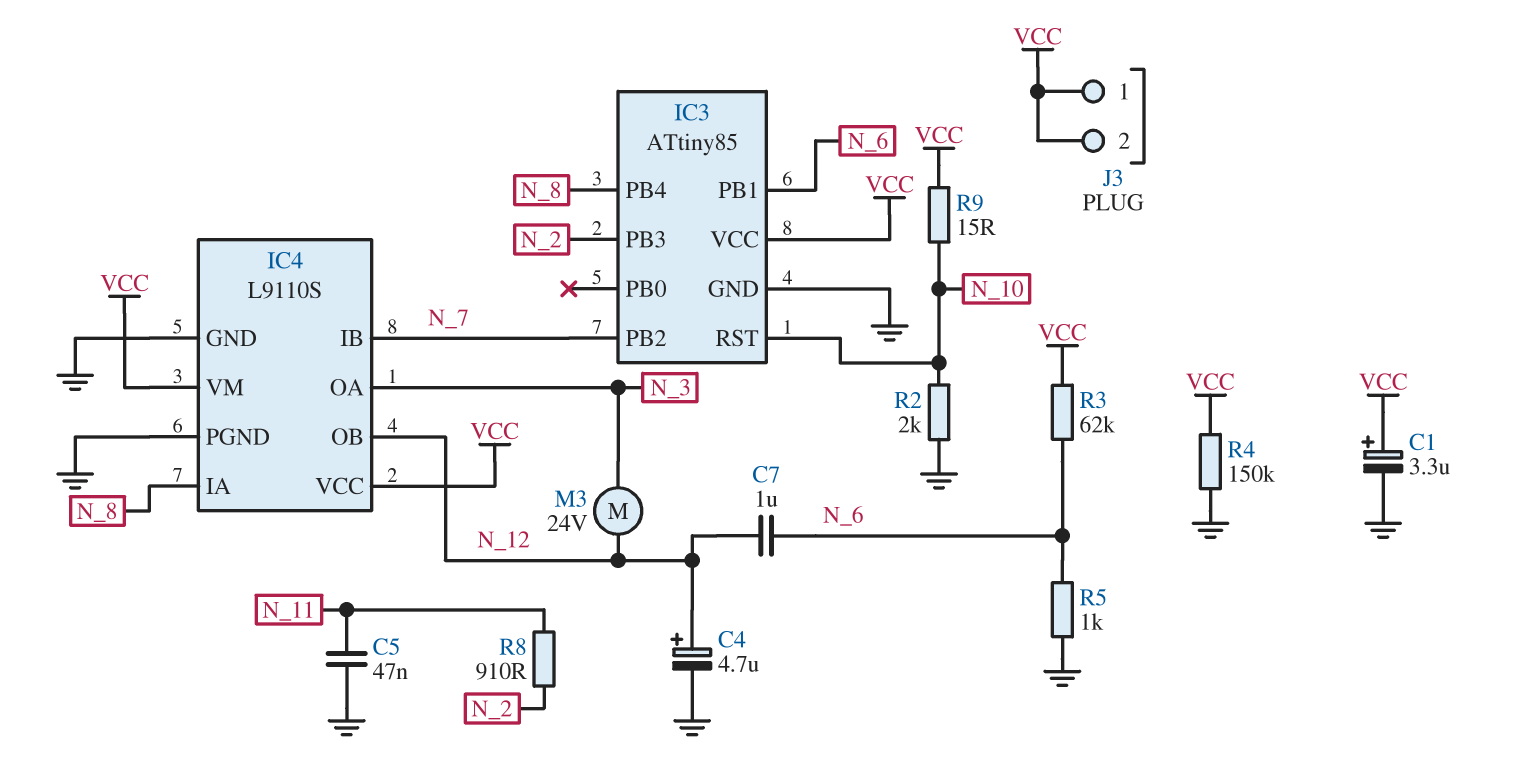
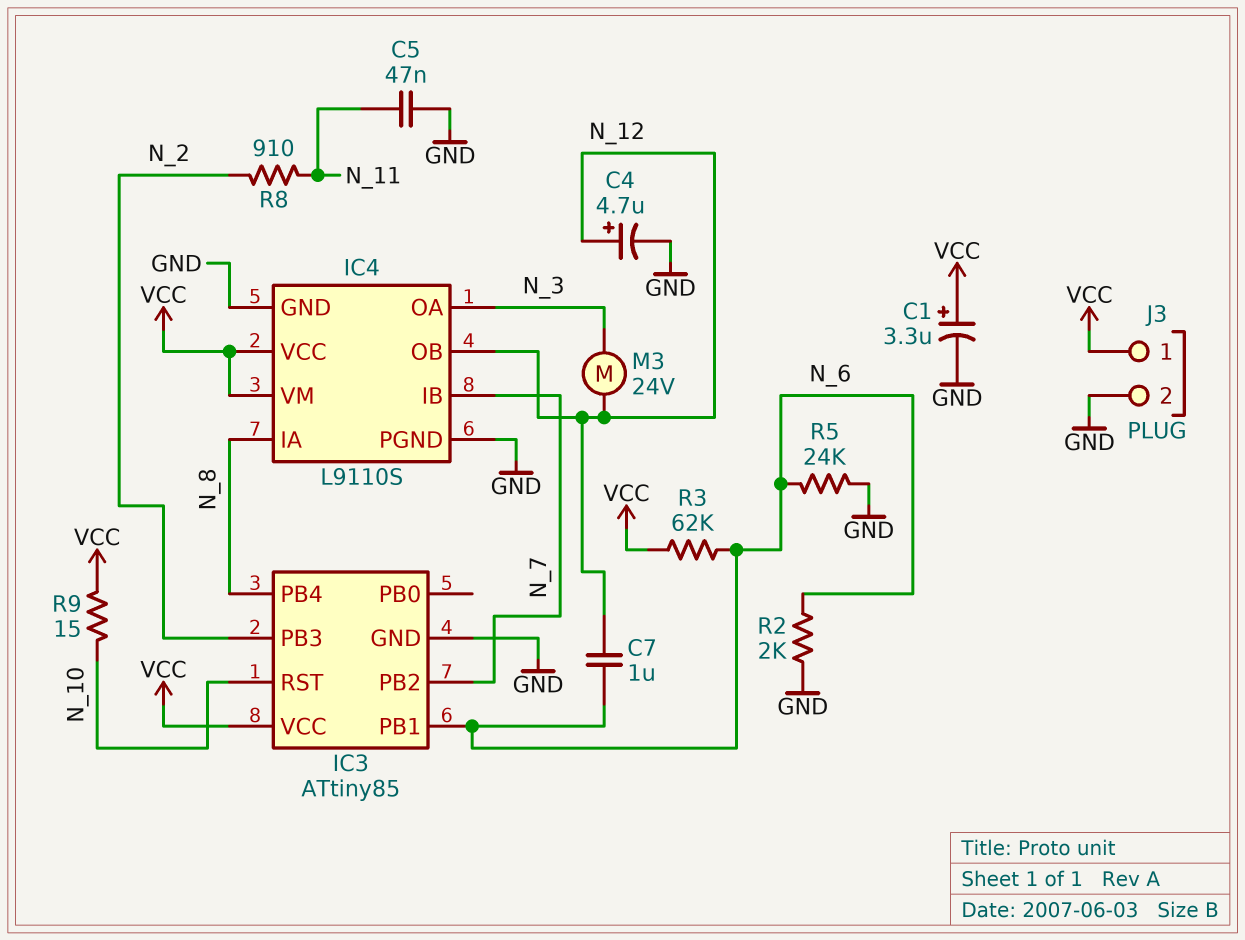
J3 pin 2: VCC -> GND
R2: 2k (GND, N_10) -> 2k (GND, N_6)
R4: 150k (GND, VCC) -> none
R5: 1k (GND, N_6) -> 24k (GND, N_6)

